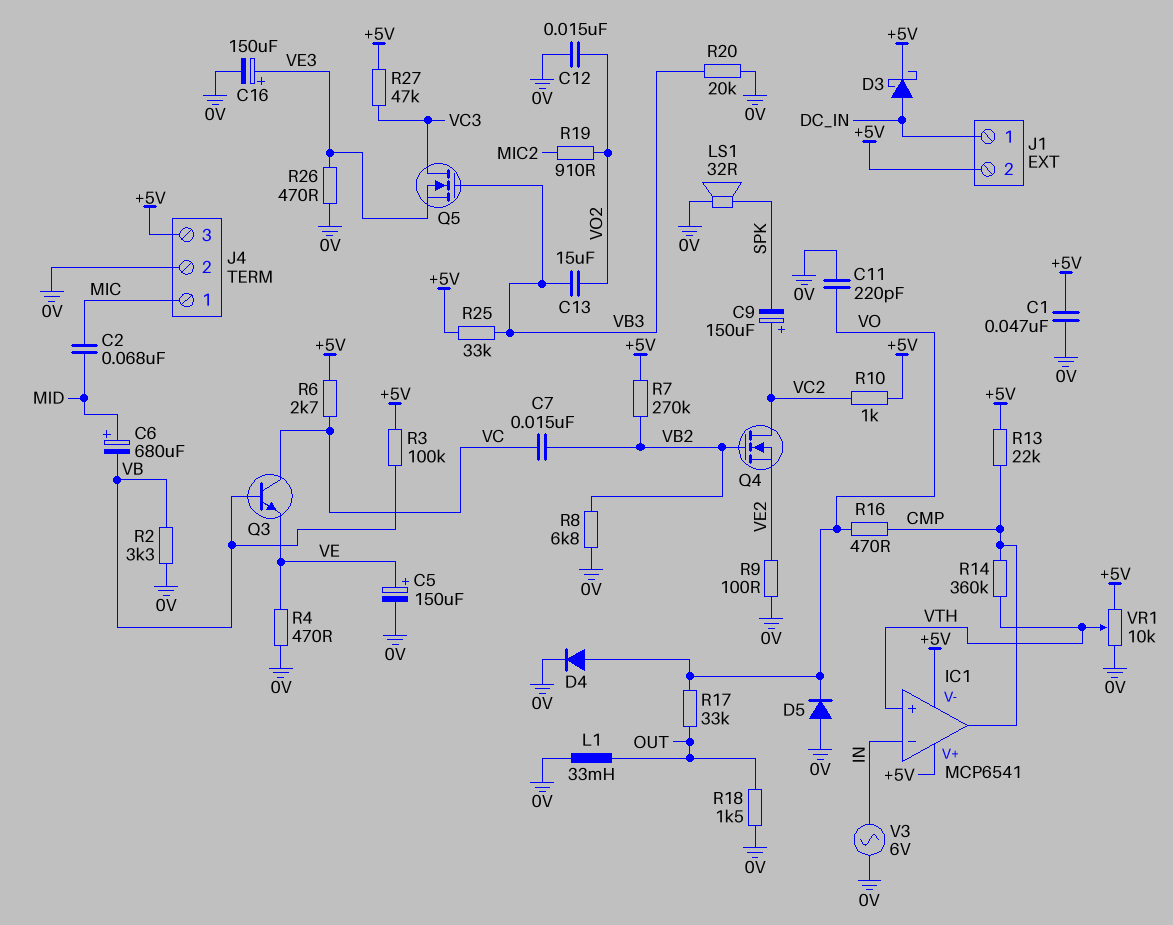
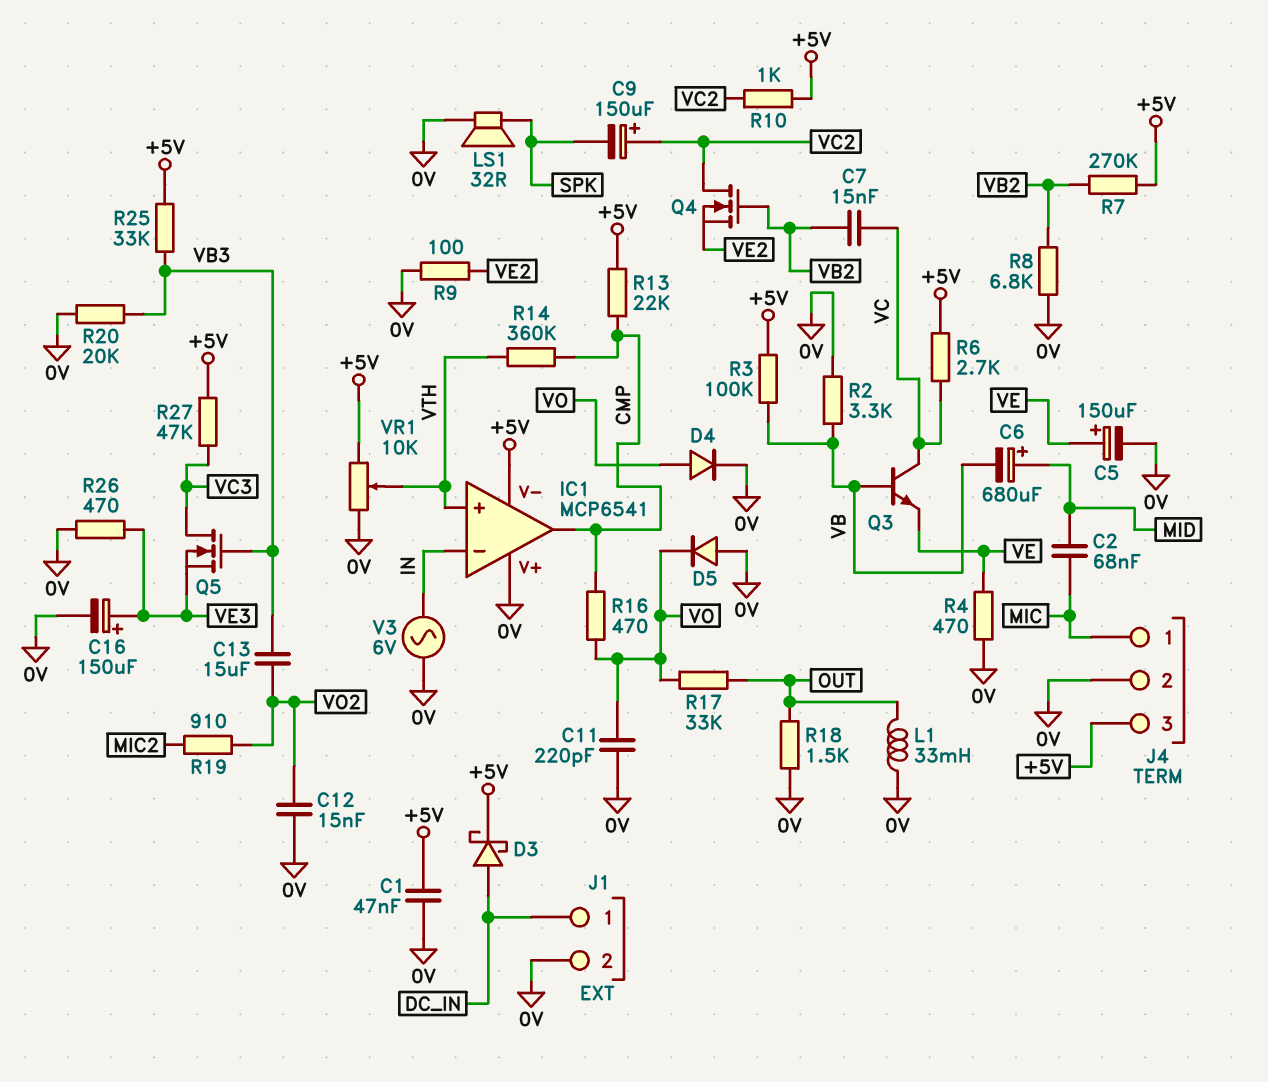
IC1 pin V+: +5V -> 0V
J1 pin 2: +5V -> 0V

